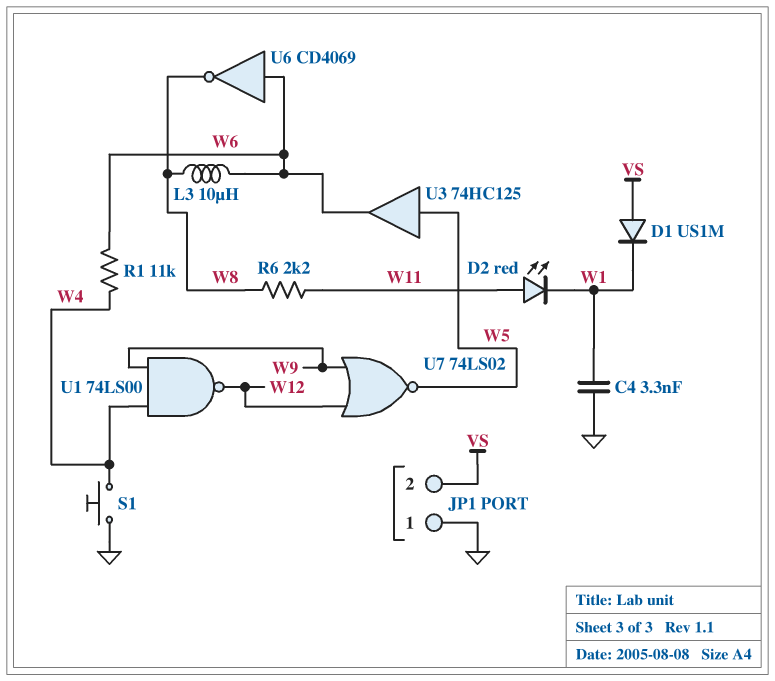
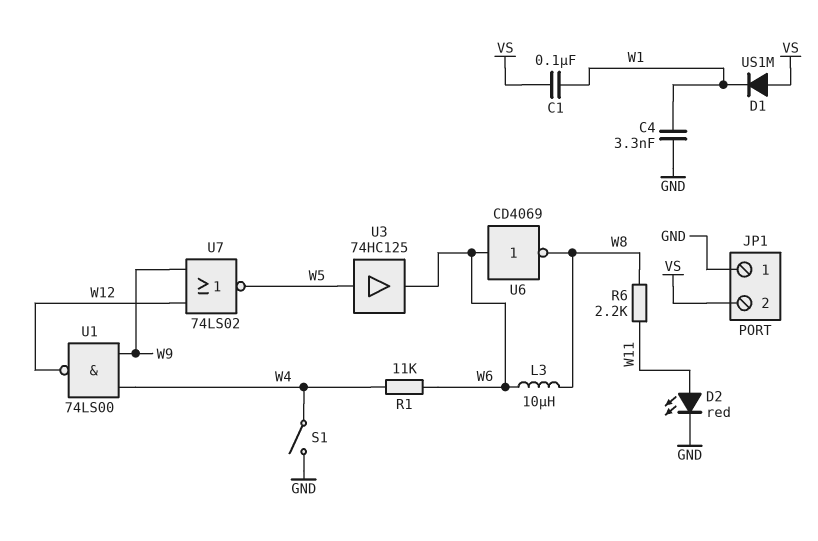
C1: none -> 100nF (VS, W1)
D2: LED red (A W11, K W1) -> LED red (A W11, K GND)
S1: button (GND, W4) -> switch (GND, W4)

